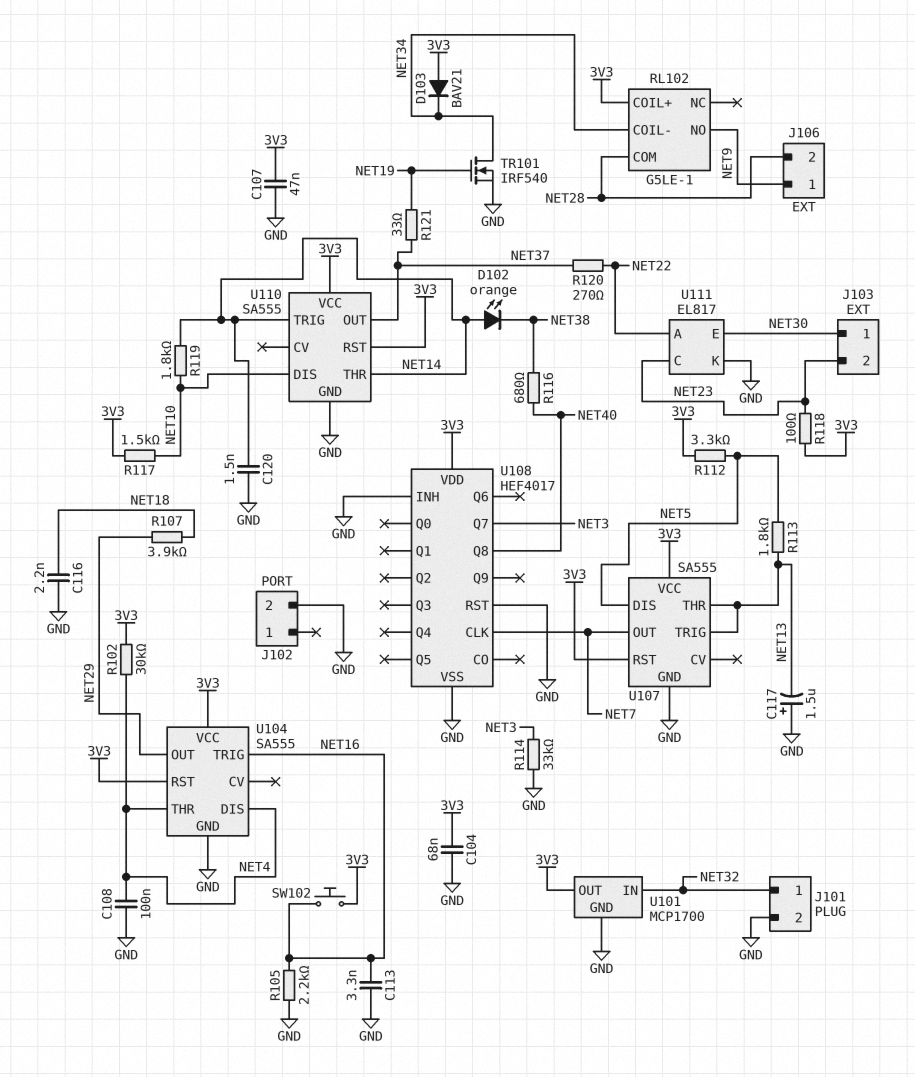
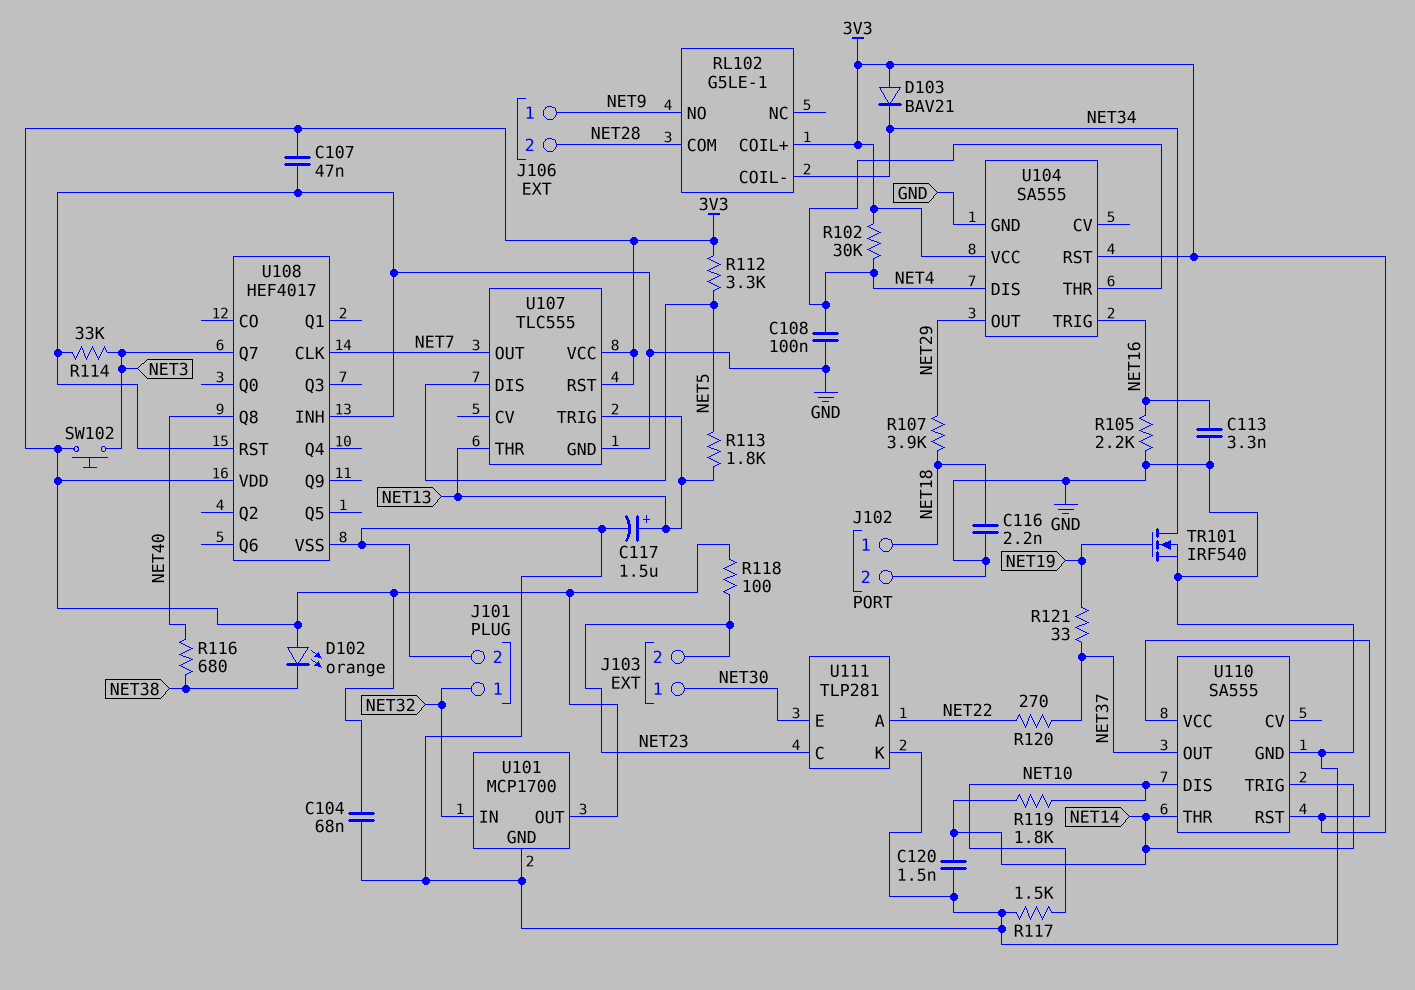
C117: 1.5uF (plus GND, minus NET13) -> 1.5uF (plus NET13, minus GND)
D102: LED orange (A NET14, K NET38) -> LED orange (A 3V3, K NET38)
J102 pin 1: none -> NET18
R117: 1.5k (3V3, NET10) -> 1.5k (GND, NET10)
SW102: button (3V3, NET16) -> button (3V3, NET3)
U107: SA555 -> TLC555
U111: EL817 -> TLP281

